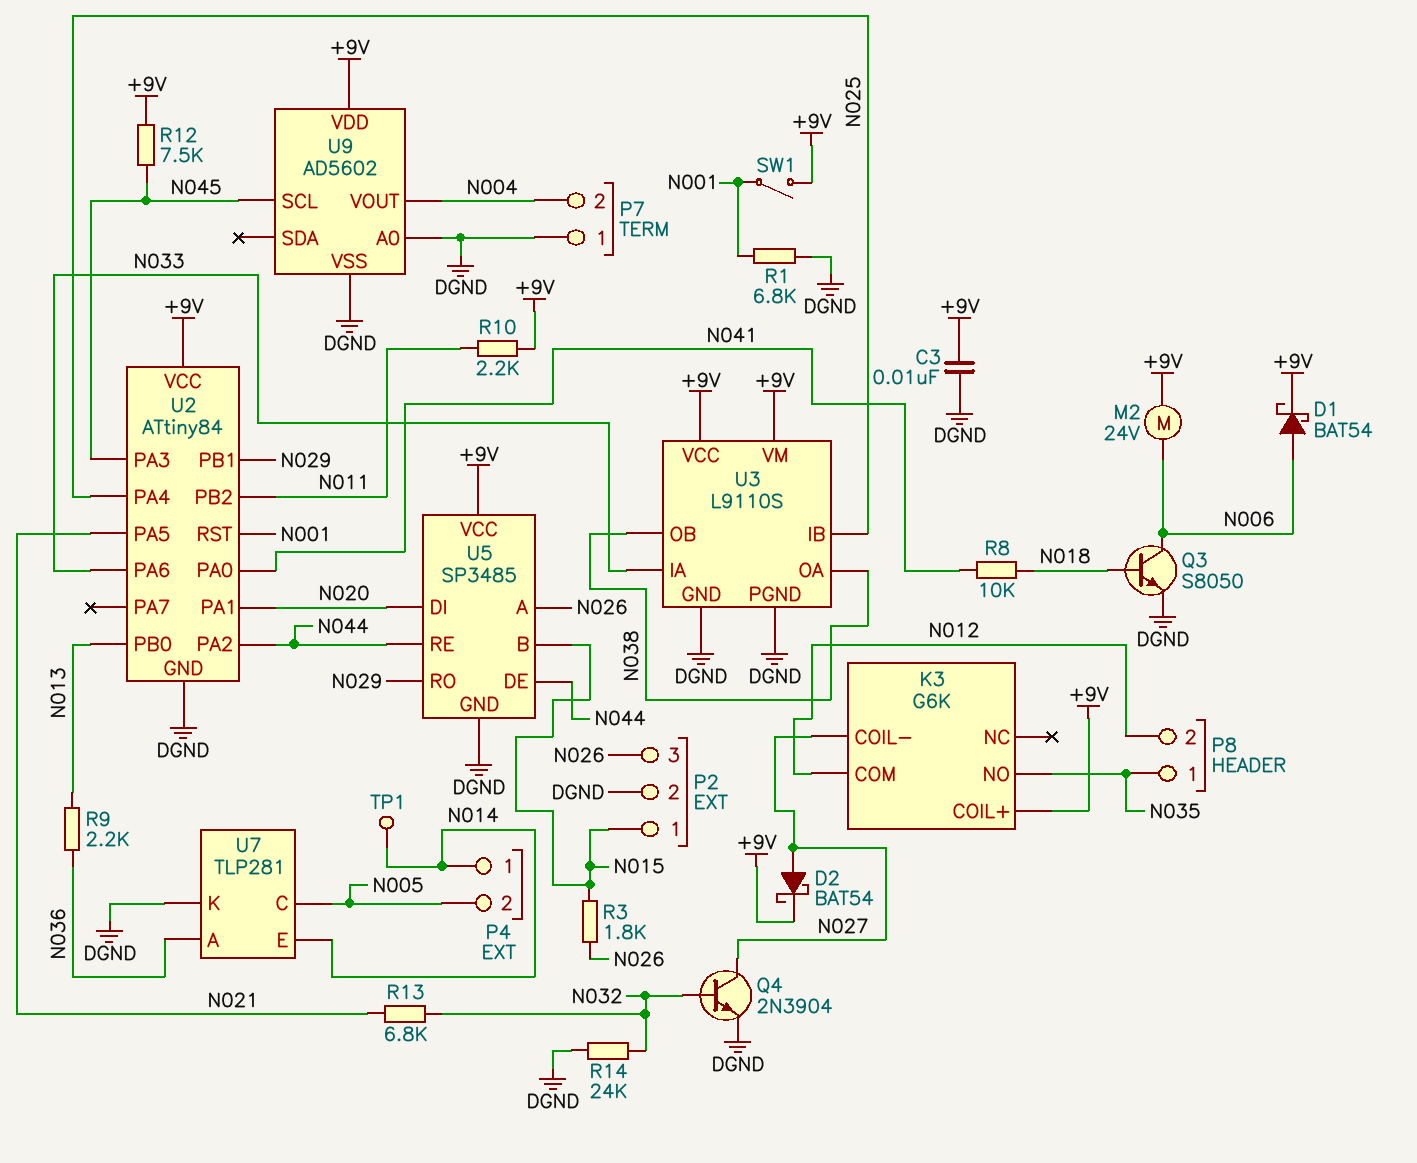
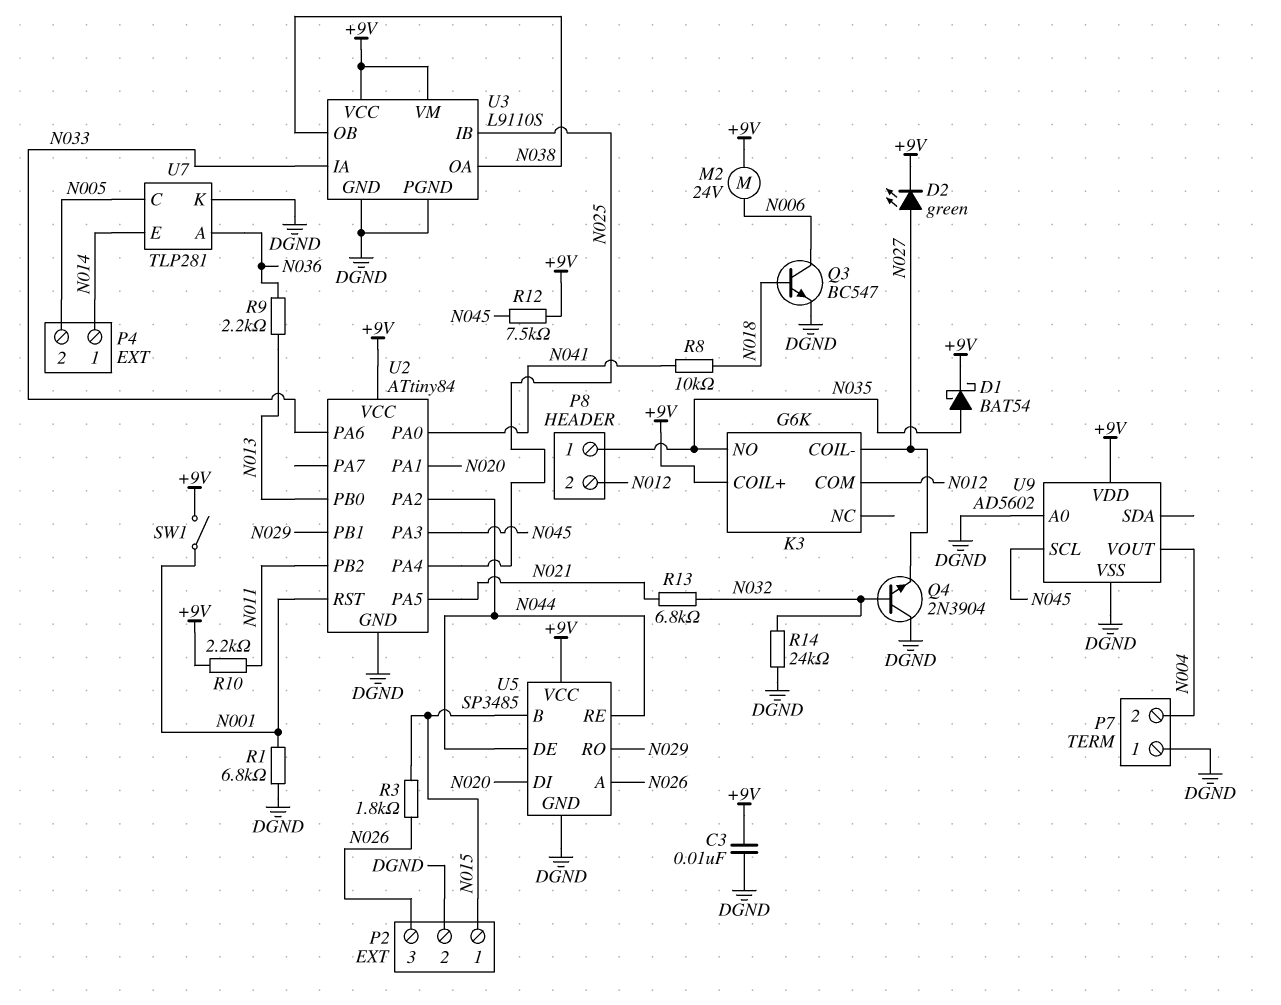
D1: schottky BAT54 (A N006, K +9V) -> schottky BAT54 (A N035, K +9V)
D2: schottky BAT54 (A N027, K +9V) -> LED green (A N027, K +9V)
Q3: NPN S8050 (B N018, C N006, E DGND) -> NPN BC547 (B N018, C N006, E DGND)
Q4: NPN 2N3904 (B N032, C N027, E DGND) -> NPN 2N3904 (B N032, C DGND, E N027)
TP1: test point (N014) -> none

